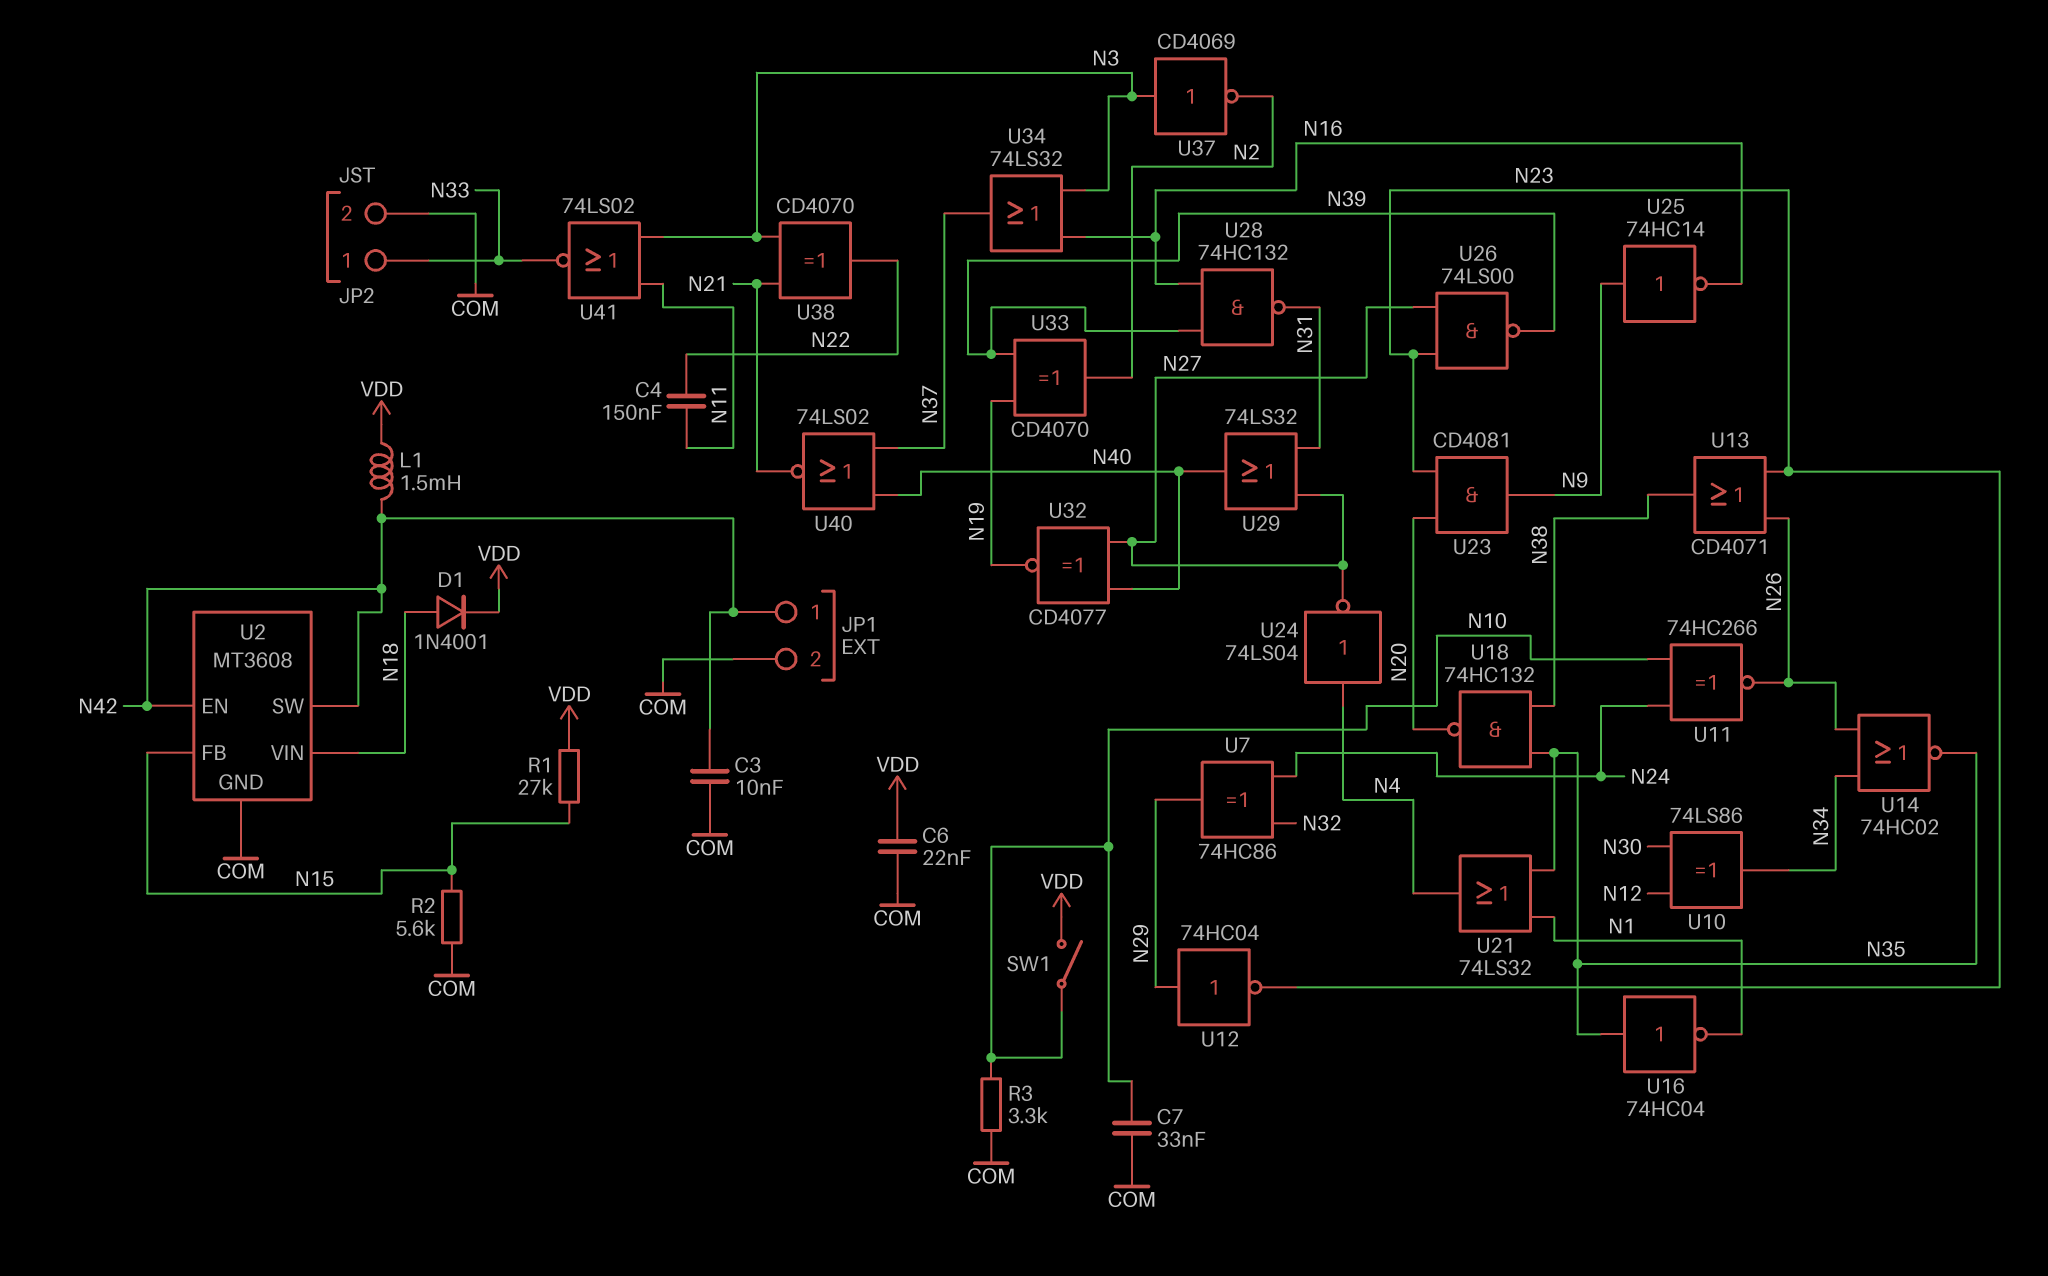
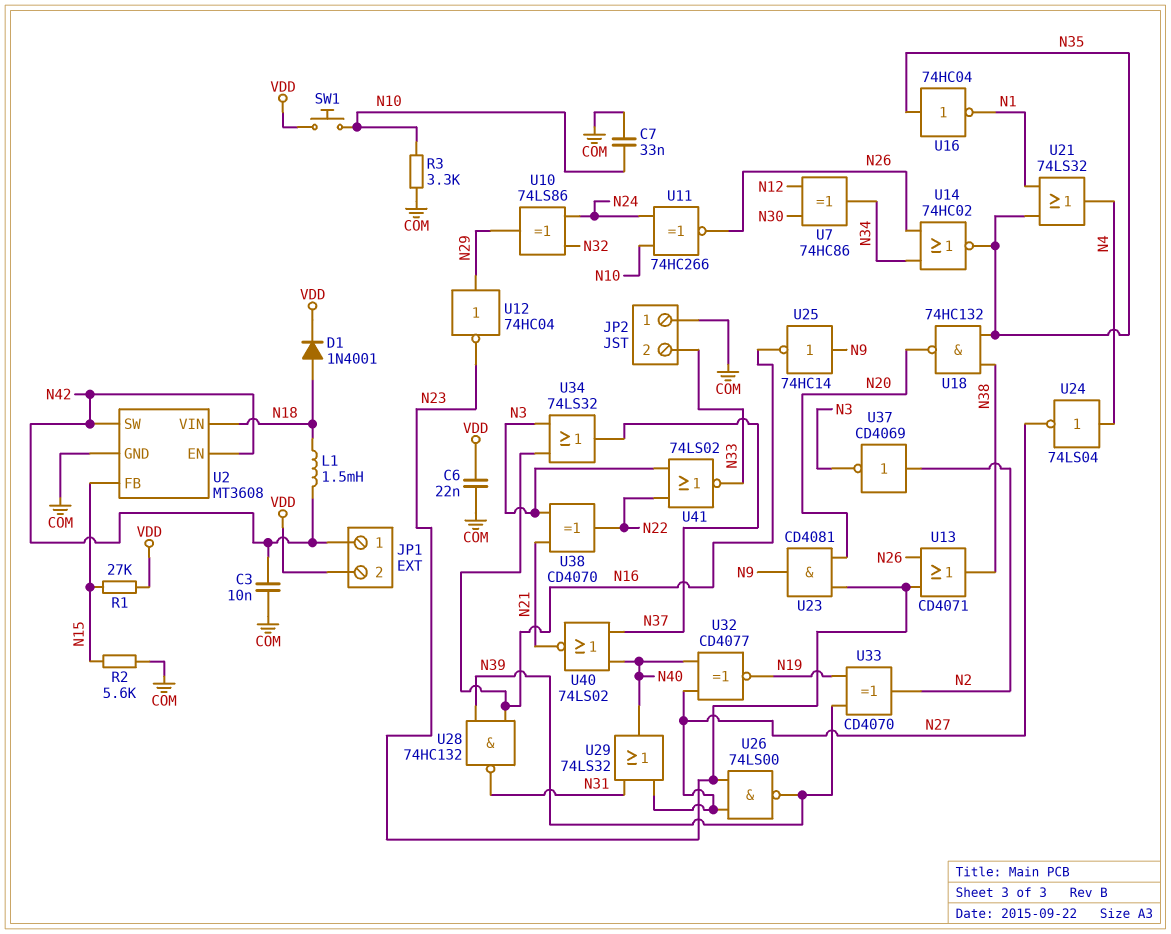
C4: 150nF (N11, N22) -> none
JP1 pin 2: COM -> VDD
JP2 pin 1: N33 -> COM
JP2 pin 2: COM -> N33
L1: 1.5mH (N42, VDD) -> 1.5mH (N18, N42)
SW1: switch (N10, VDD) -> button (N10, VDD)
U7: XOR 74HC86 (in N24, in N32, out N29) -> XOR 74HC86 (in N12, in N30, out N34)
U10: XOR 74LS86 (in N12, in N30, out N34) -> XOR 74LS86 (in N24, in N32, out N29)
U37: NOT CD4069 (in N3, out N2) -> NOT CD4069 (in N2, out N3)
U41: NOR 74LS02 (in N3, in N11, out N33) -> NOR 74LS02 (in N3, in N22, out N33)

